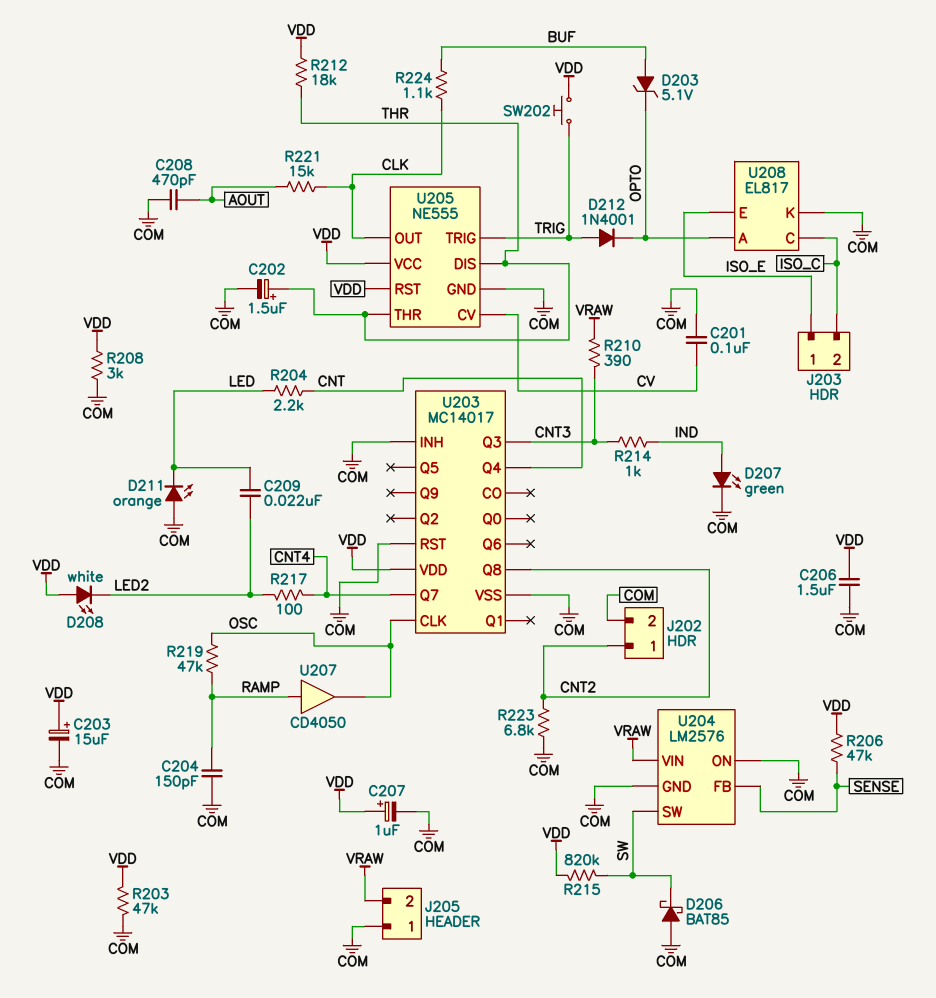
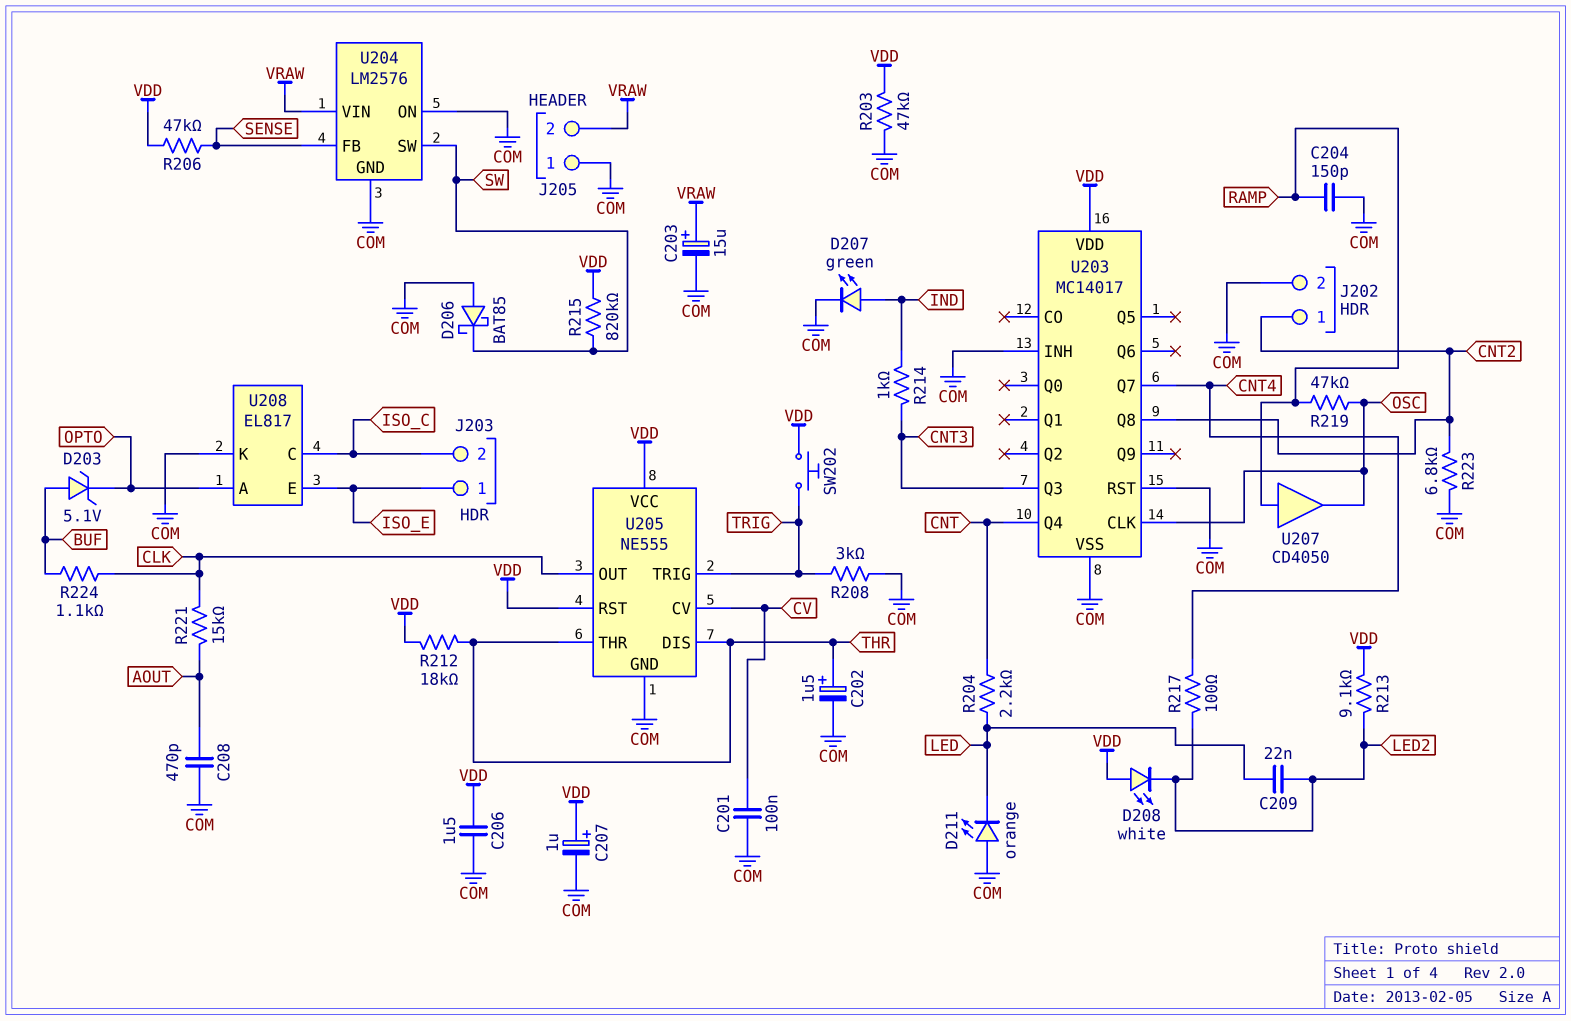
C203: 15uF (plus VDD, minus COM) -> 15uF (plus VRAW, minus COM)
D212: diode 1N4001 (A TRIG, K OPTO) -> none
R208: 3k (COM, VDD) -> 3k (COM, TRIG)
R210: 390 (CNT3, VRAW) -> none
R213: none -> 9.1k (LED2, VDD)

